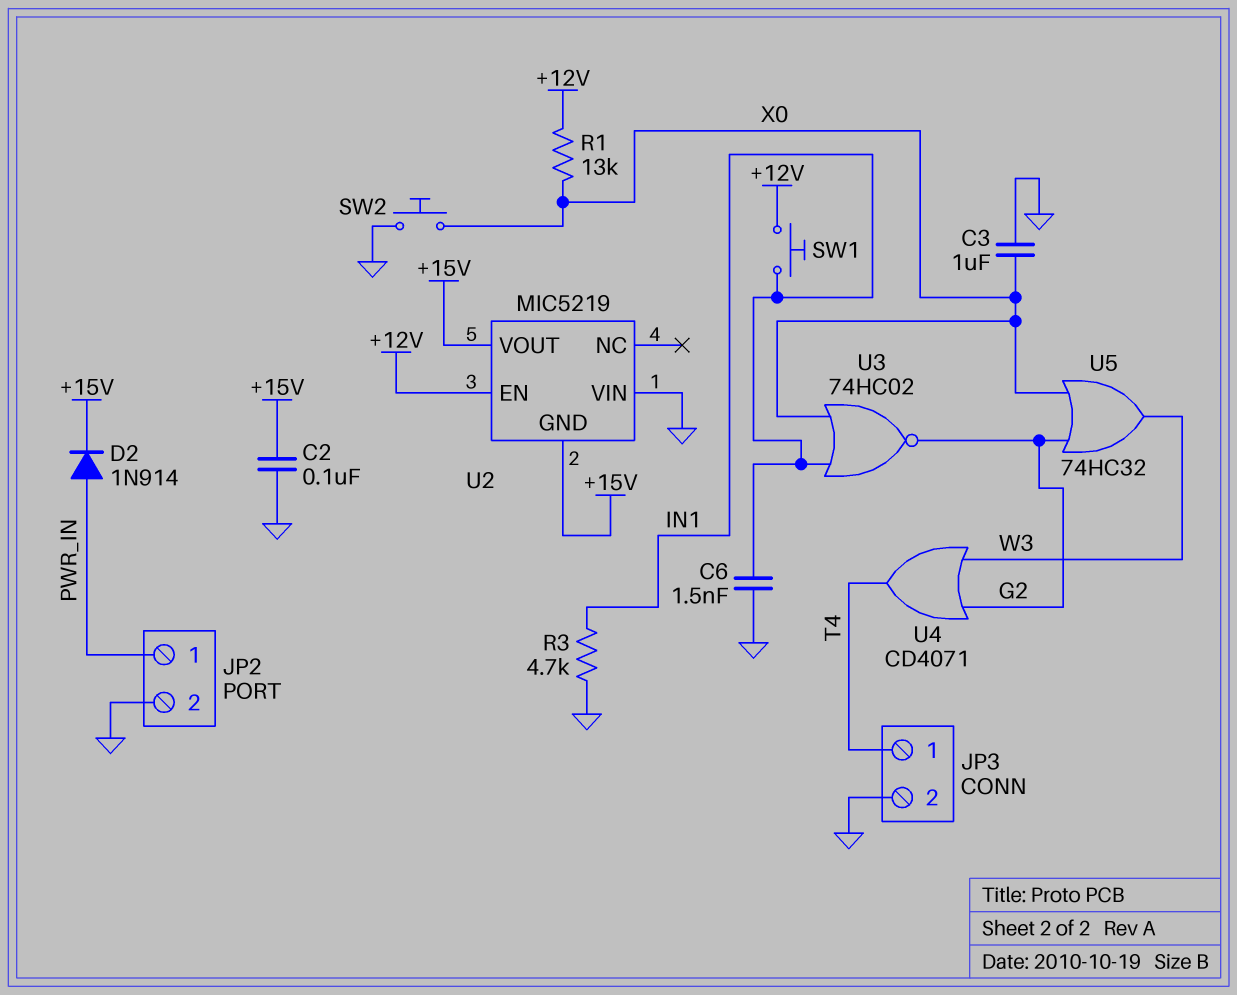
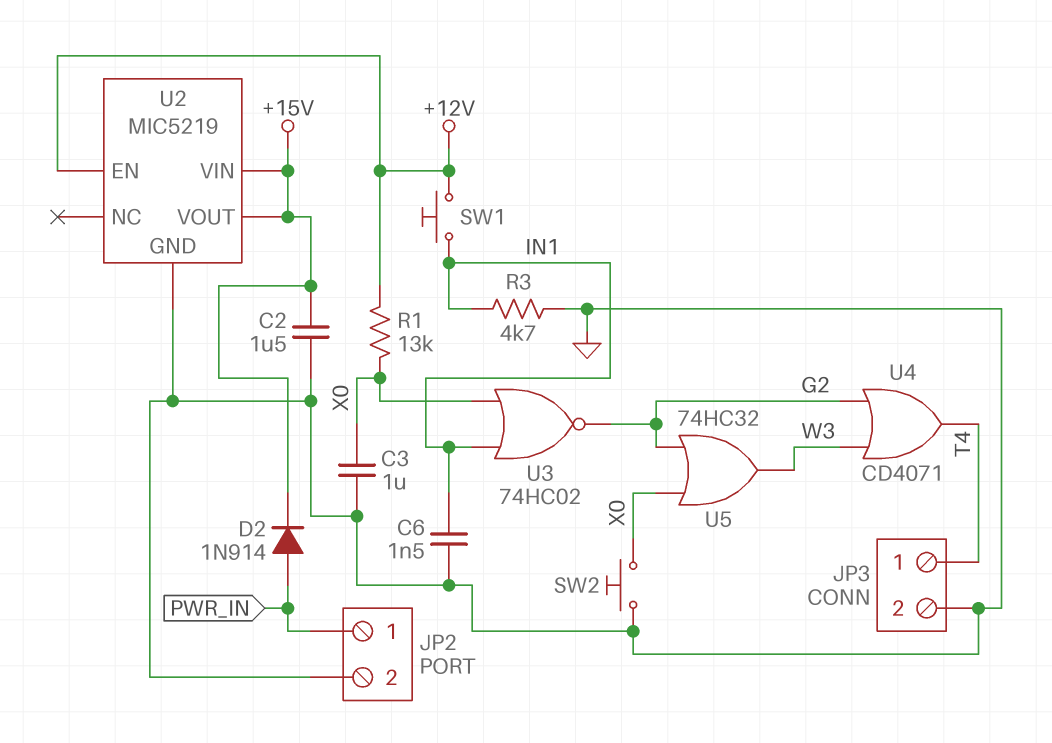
C2: 100nF (+15V, GND) -> 1.5uF (+15V, GND)
U2 pin GND: +15V -> GND
U2 pin VIN: GND -> +15V

